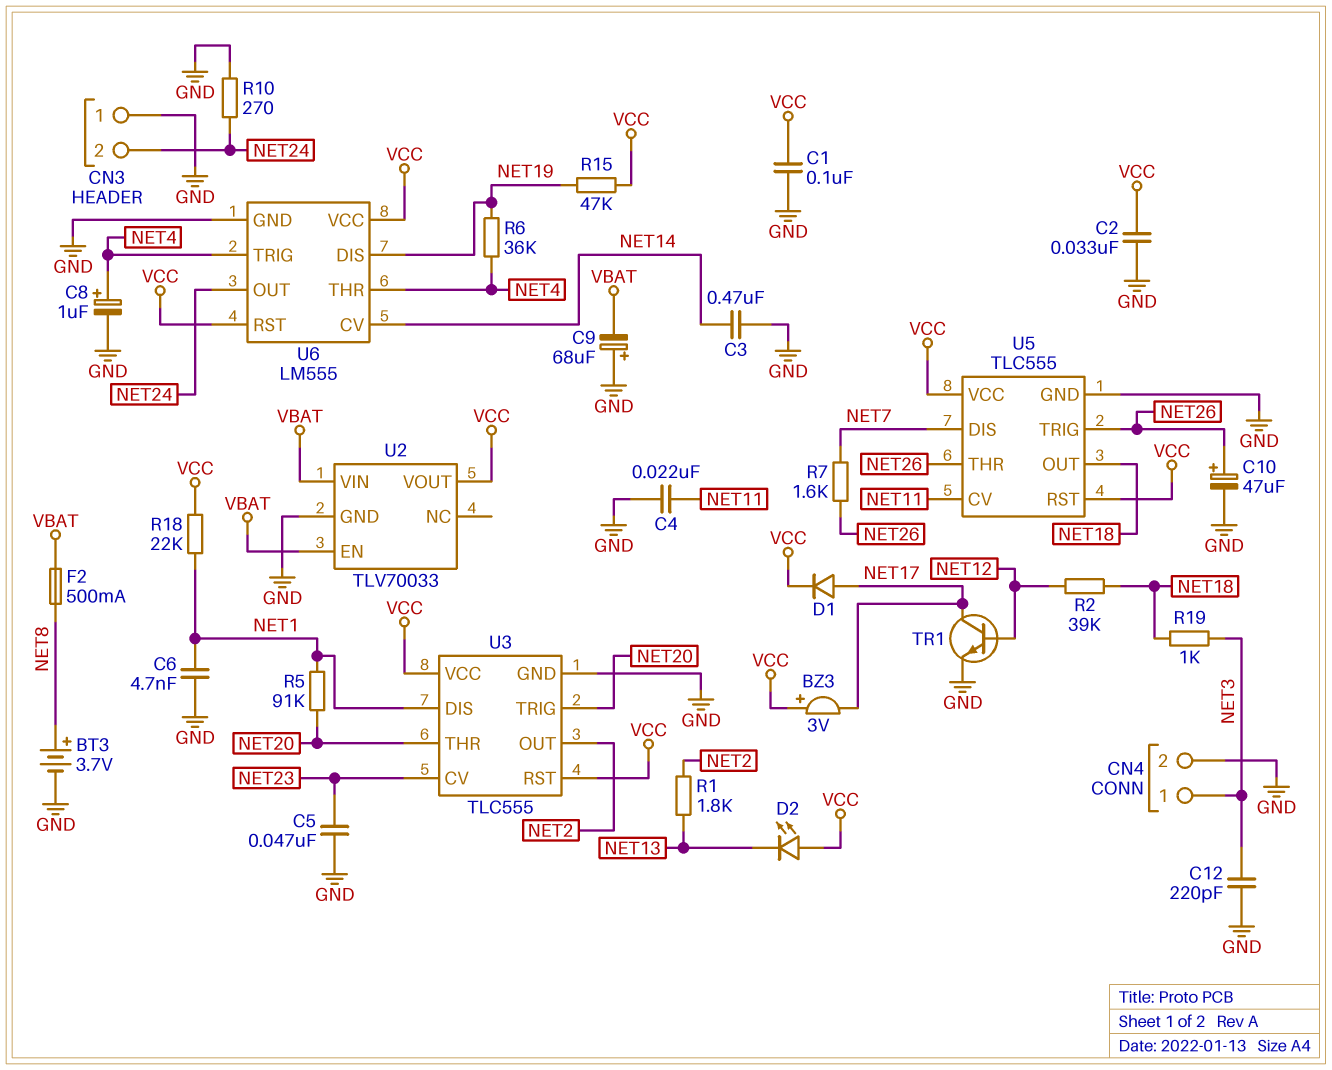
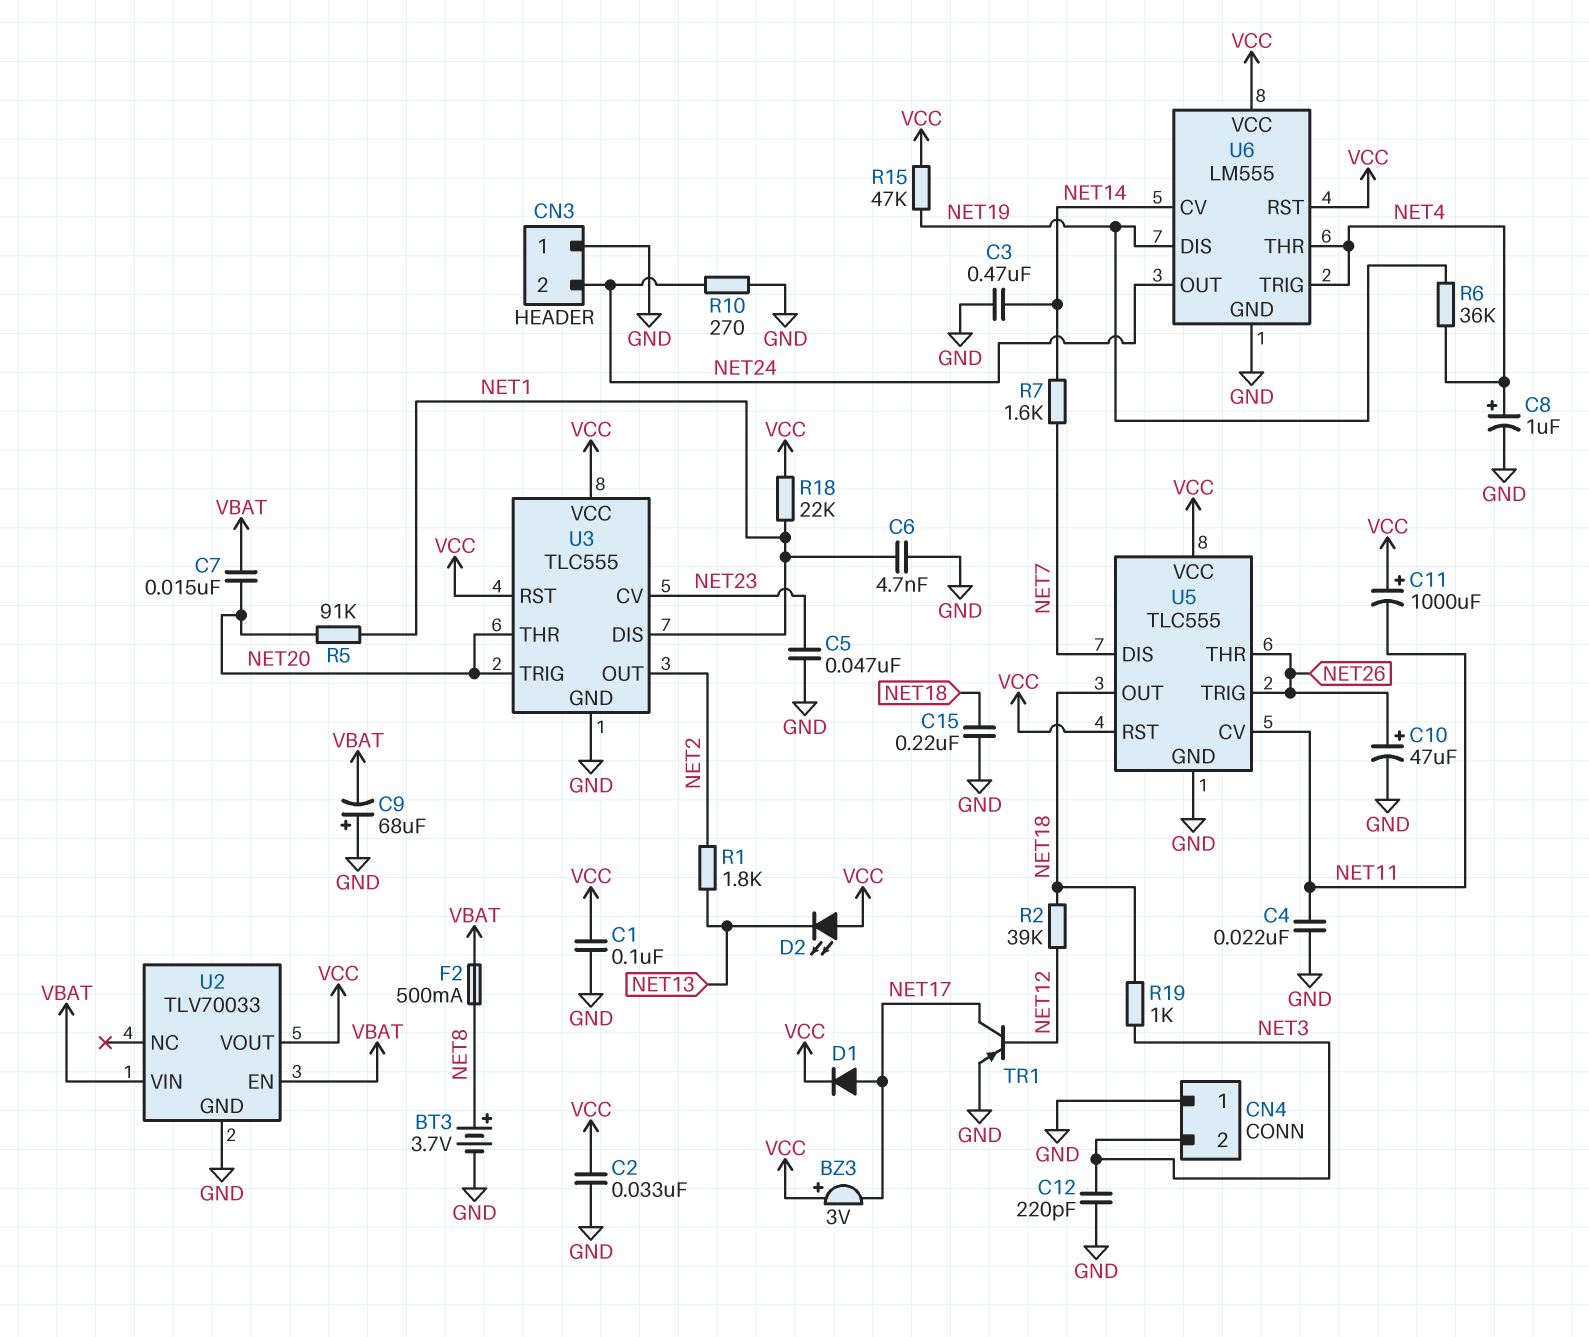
C7: none -> 15nF (NET20, VBAT)
C11: none -> 1000uF (plus VCC, minus NET11)
C15: none -> 220nF (GND, NET18)
CN4 pin 1: NET3 -> GND
CN4 pin 2: GND -> NET3
R7: 1.6k (NET7, NET26) -> 1.6k (NET7, NET14)
TR1: NPN (B NET12, C NET17, E GND) -> PNP (B NET12, C NET17, E GND)

